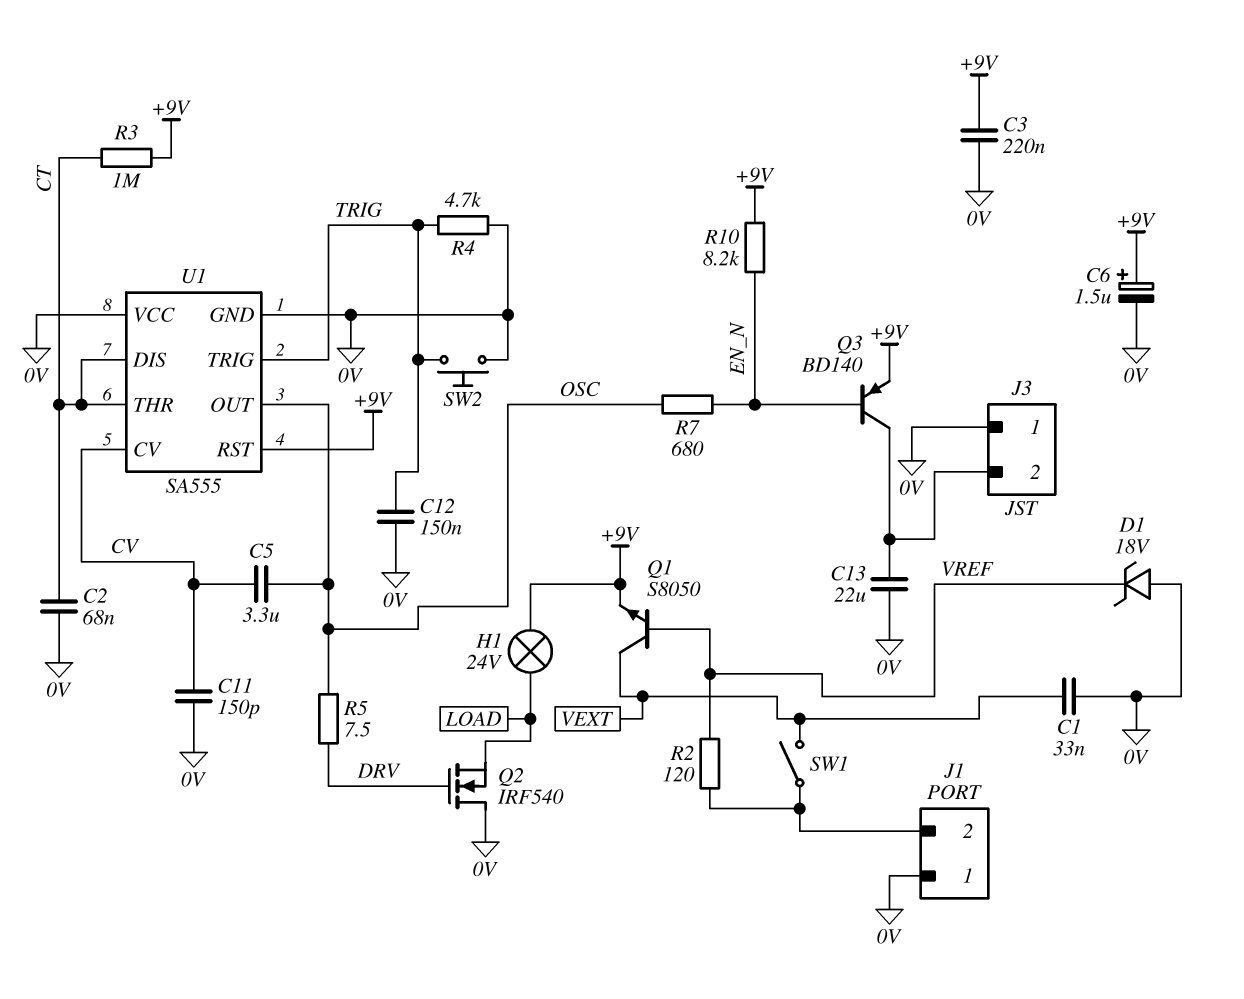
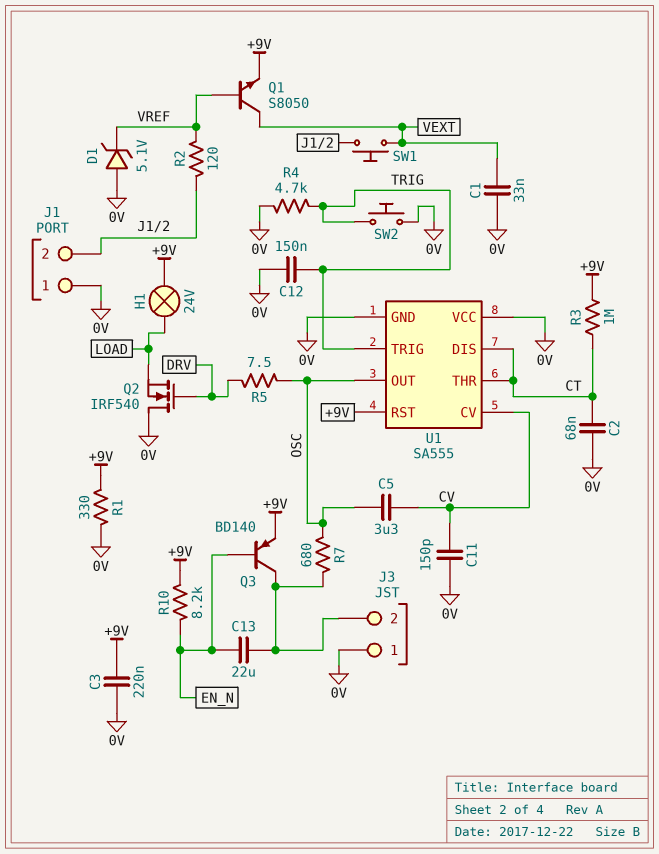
C6: 1.5uF (plus +9V, minus 0V) -> none
C13: 22uF (0V, J3/2) -> 22uF (EN_N, J3/2)
D1: zener 18V (A 0V, K VREF) -> zener 5.1V (A 0V, K VREF)
R1: none -> 330 (+9V, 0V)
R7: 680 (EN_N, OSC) -> 680 (J3/2, OSC)
SW1: switch (J1/2, VEXT) -> button (J1/2, VEXT)

